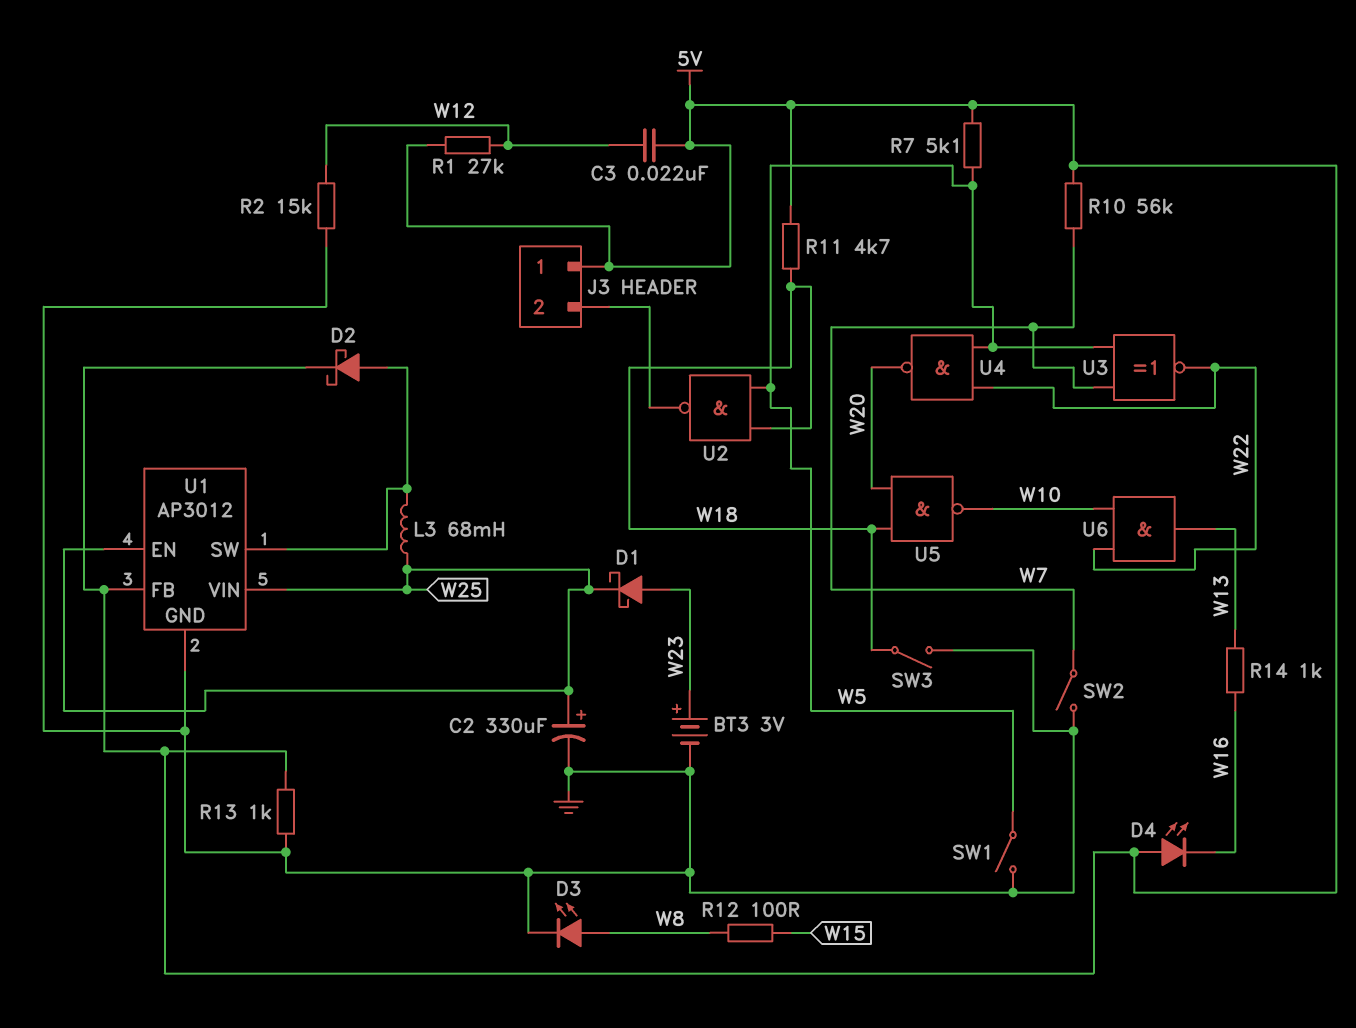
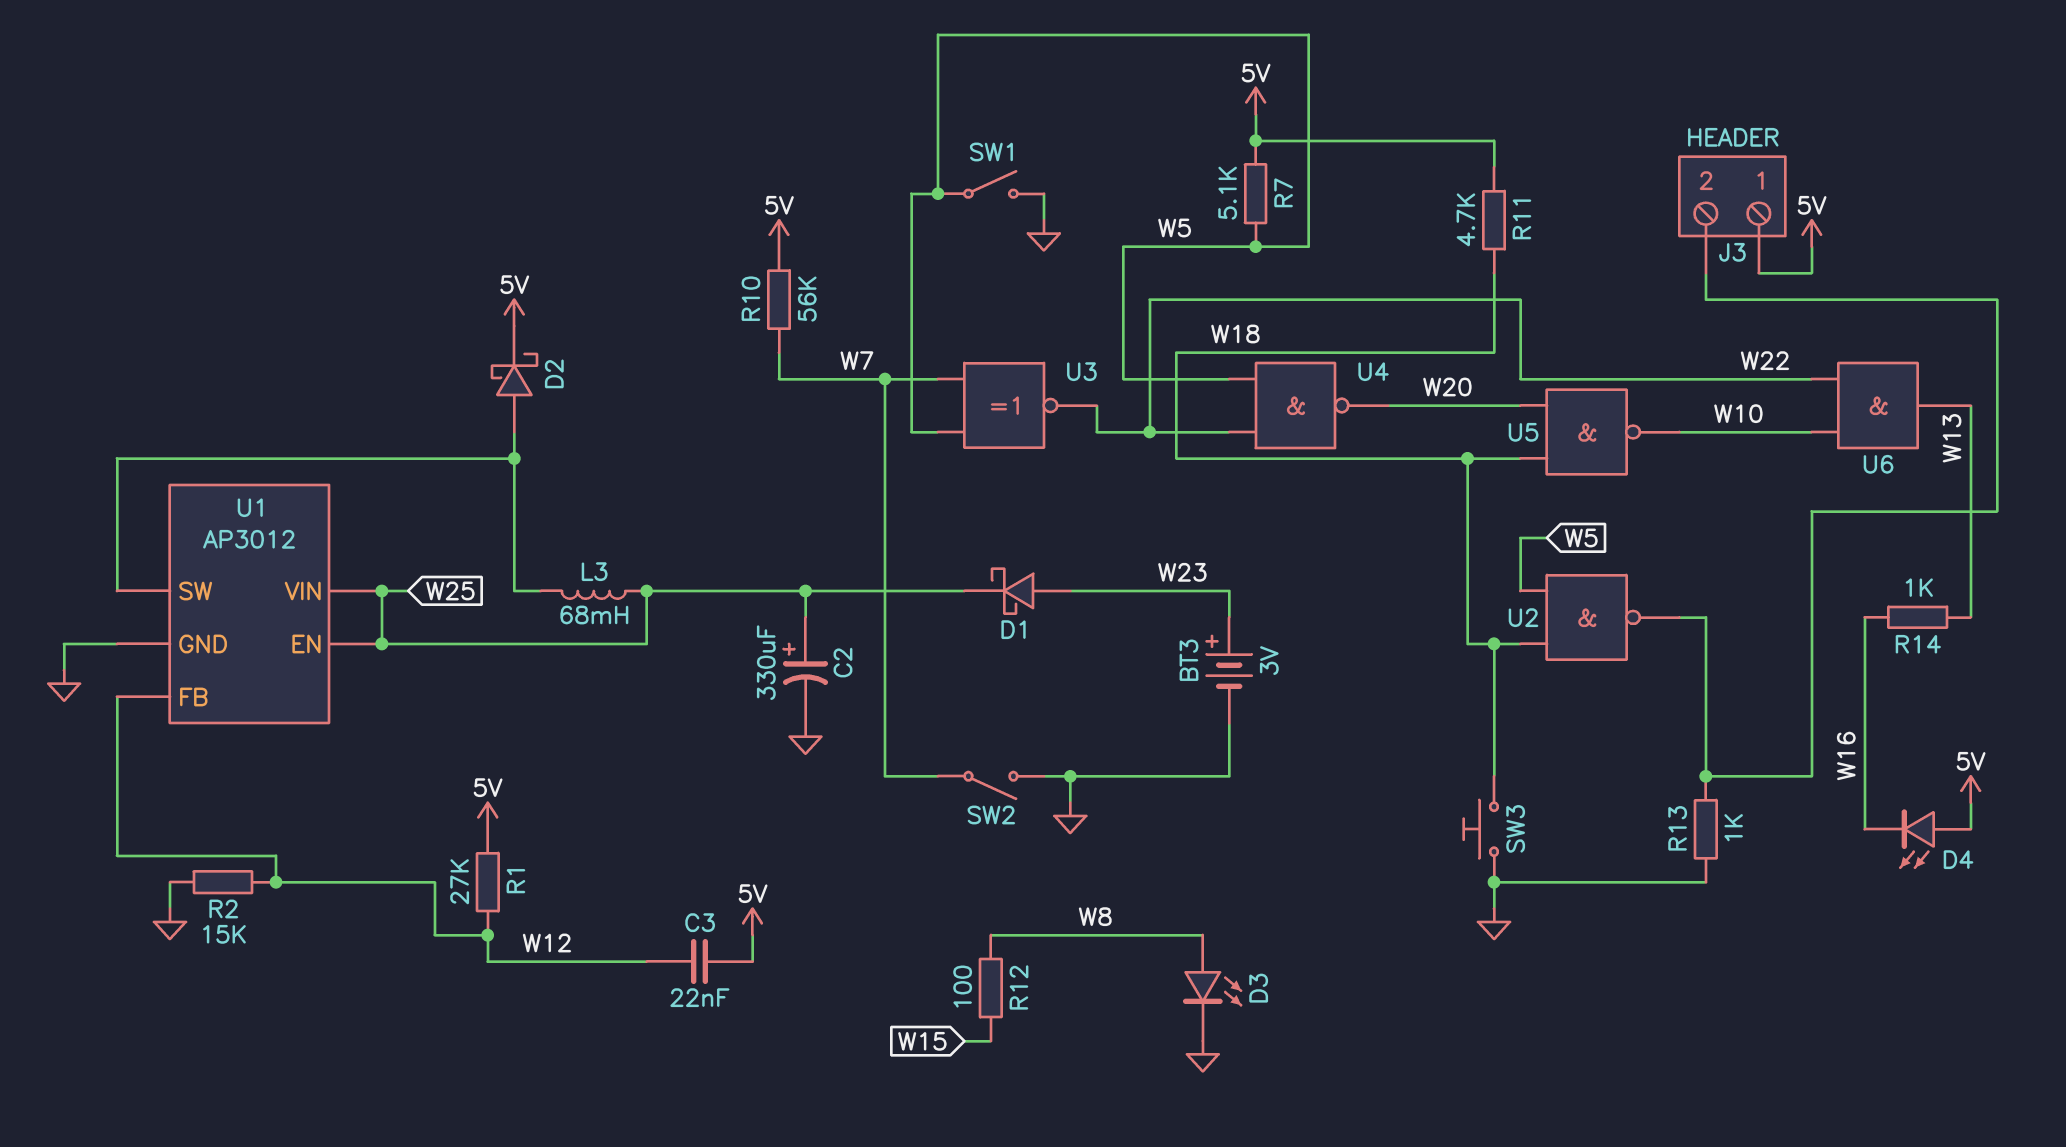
R13: 1k (5V, GND) -> 1k (GND, J3/2)
SW3: switch (GND, W18) -> button (GND, W18)
U1 pin FB: 5V -> W12

